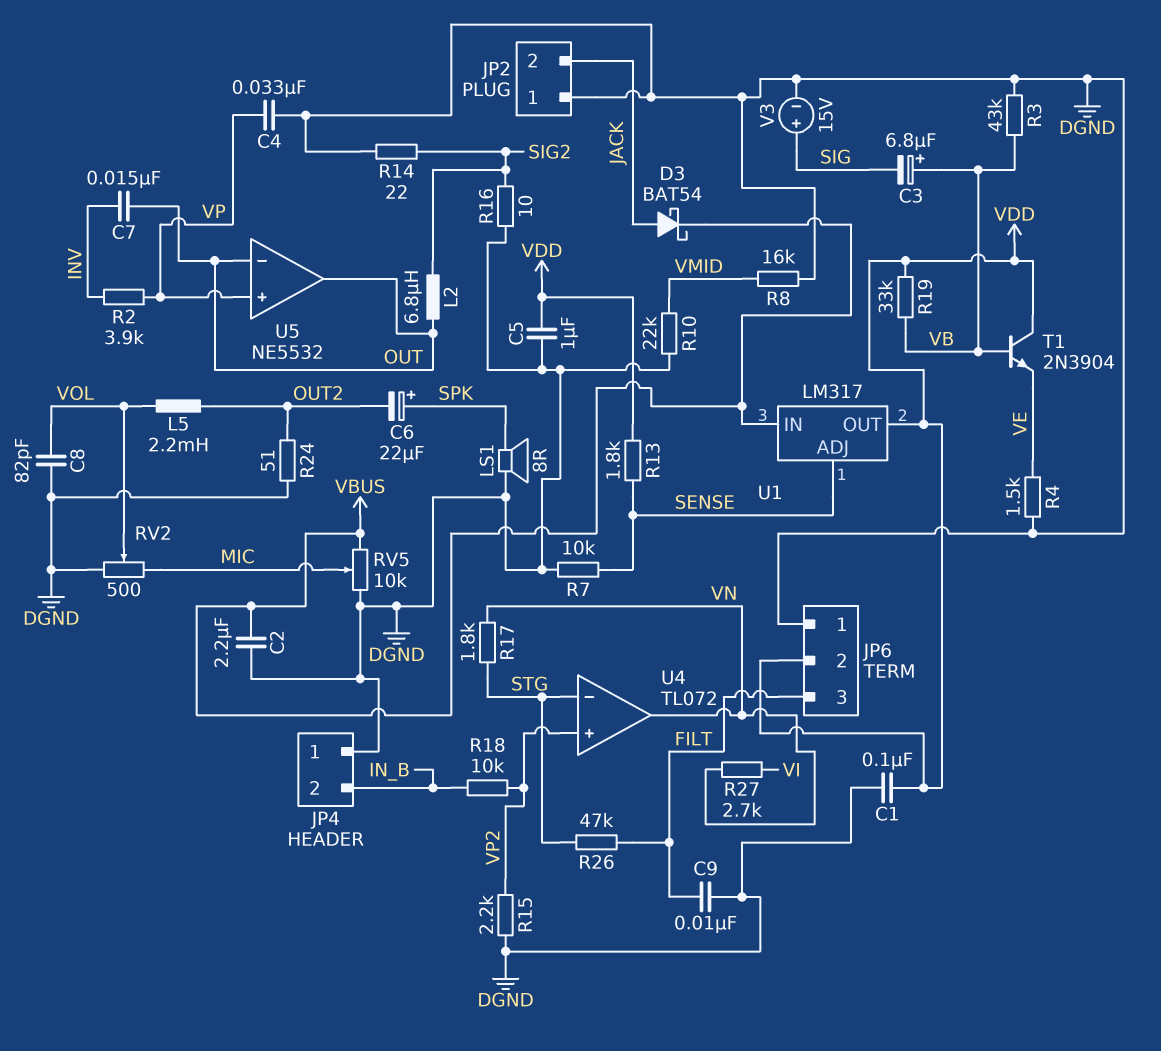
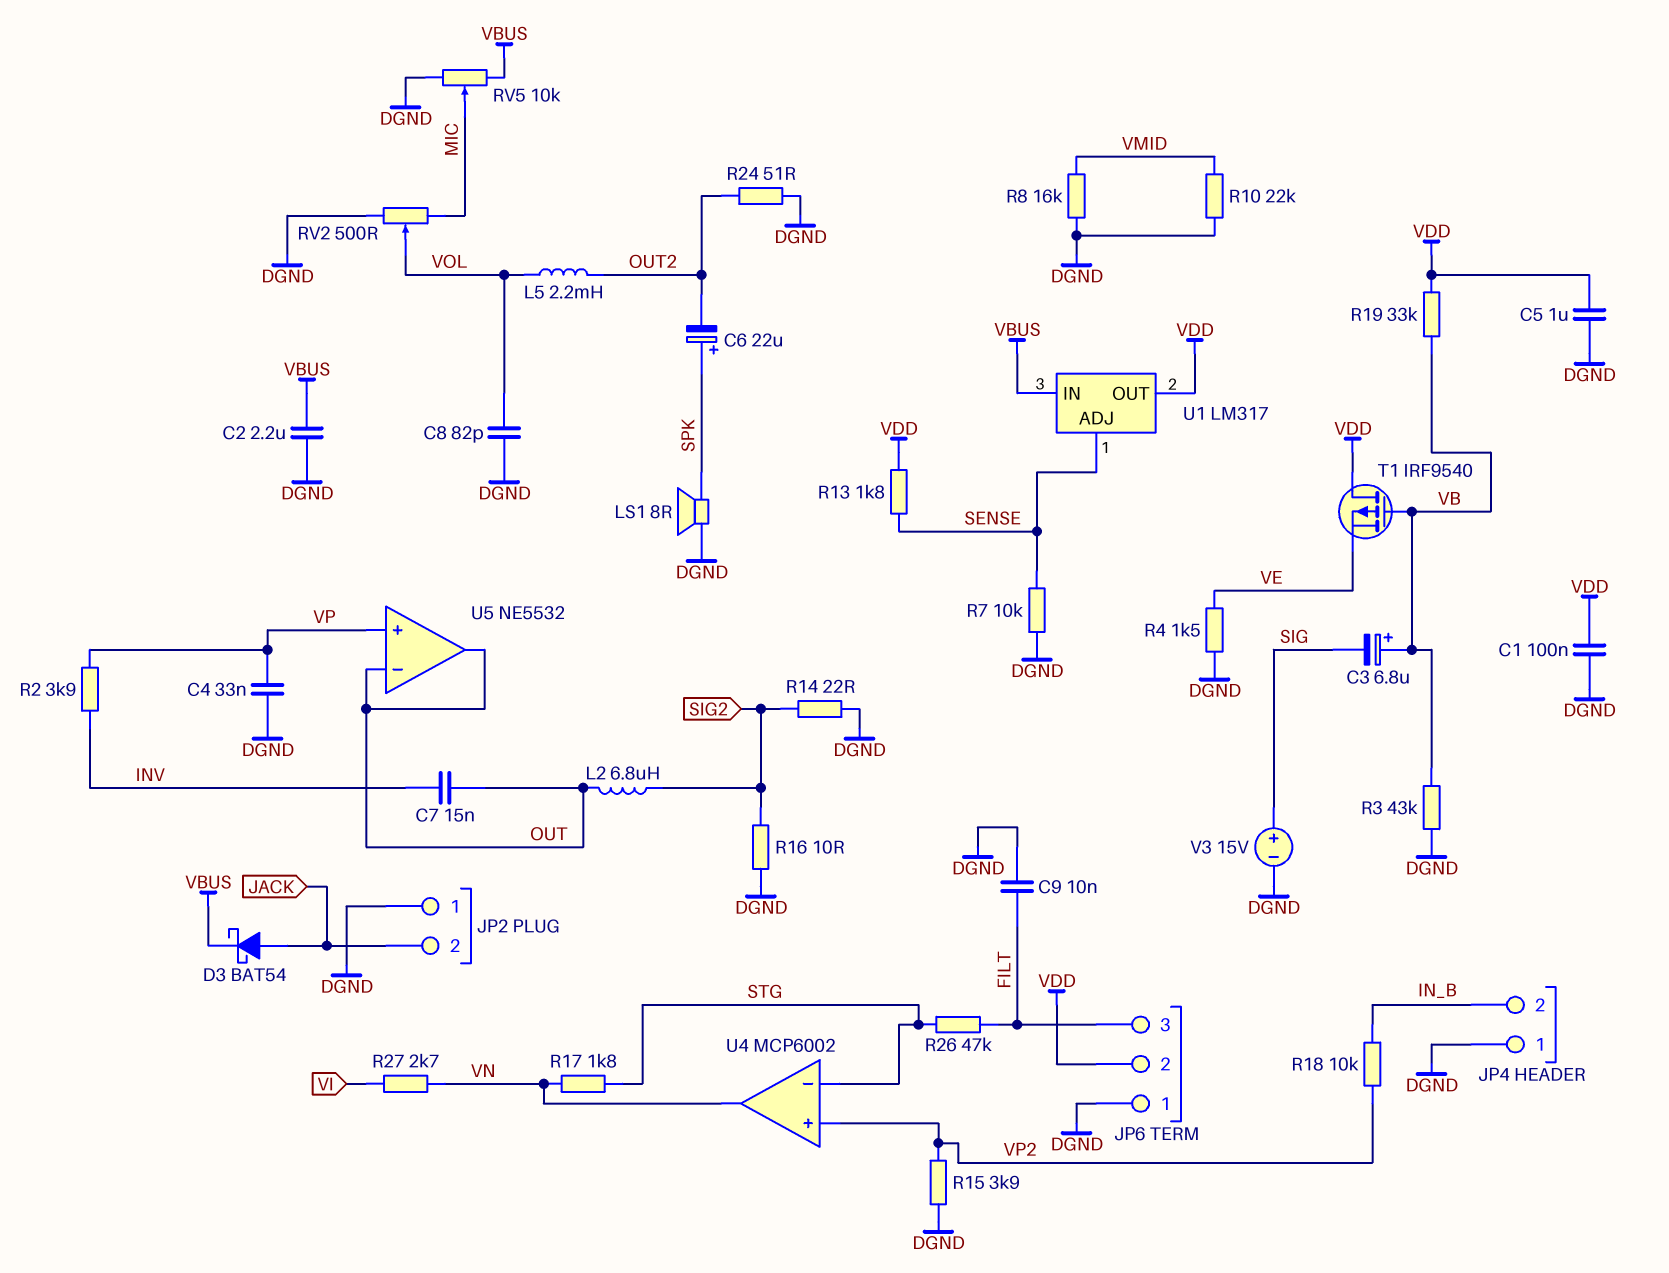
R15: 2.2k (DGND, VP2) -> 3.9k (DGND, VP2)
T1: NPN 2N3904 (B VB, C VDD, E VE) -> PMOS IRF9540 (G VB, D VDD, S VE)
U4: TL072 -> MCP6002

